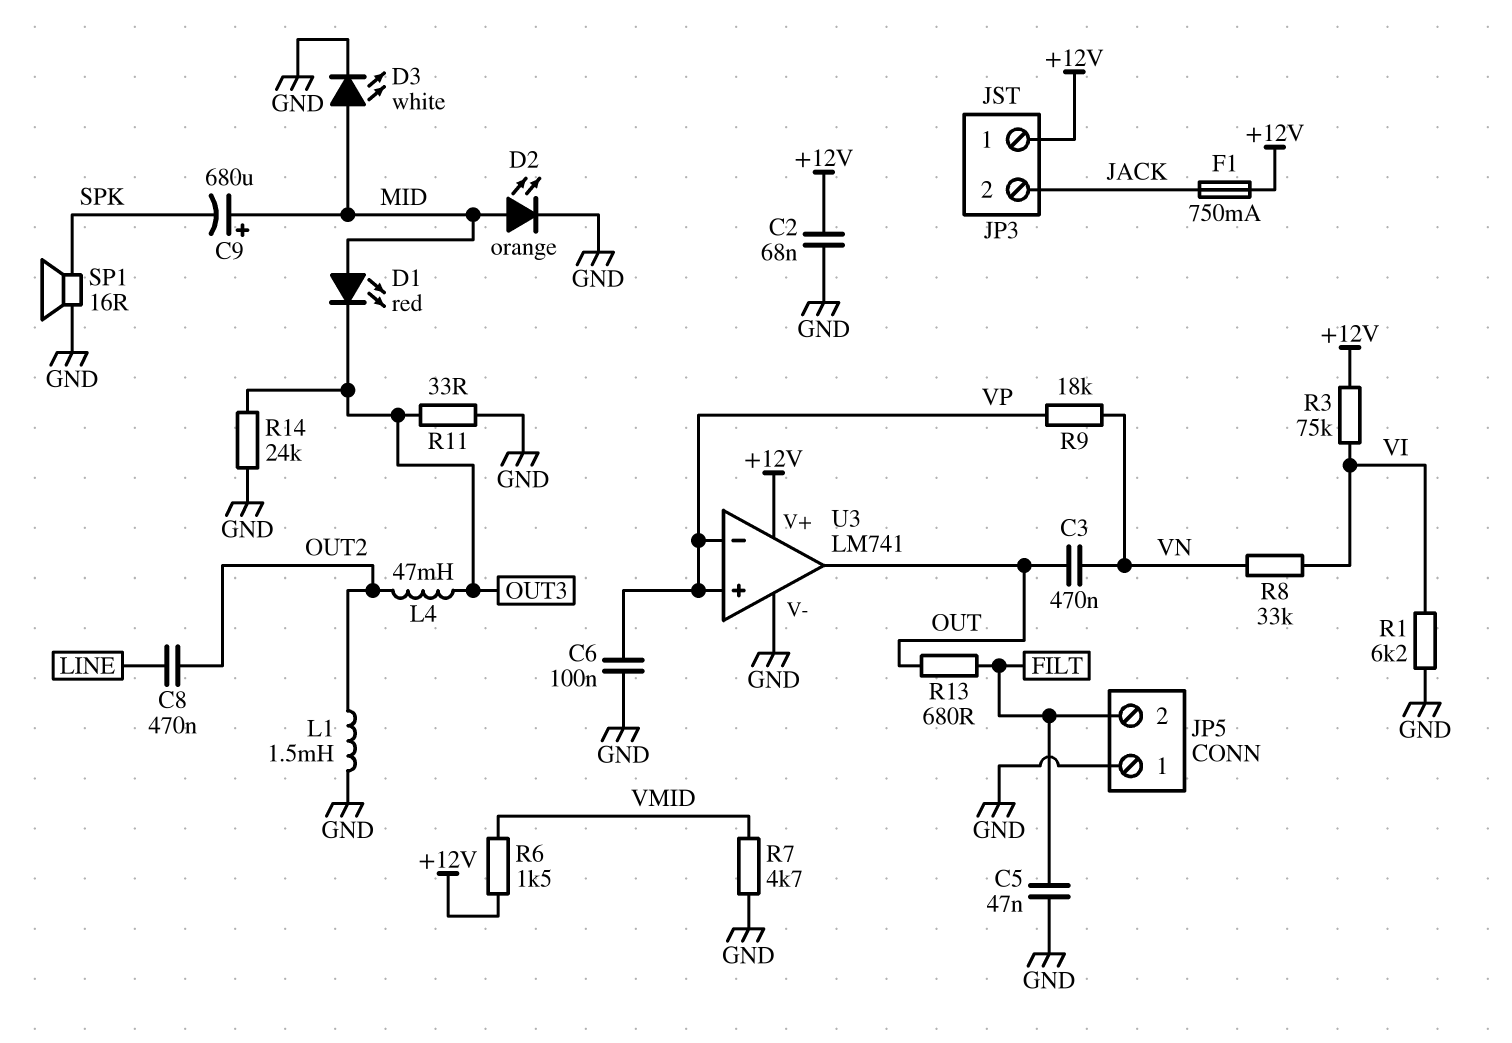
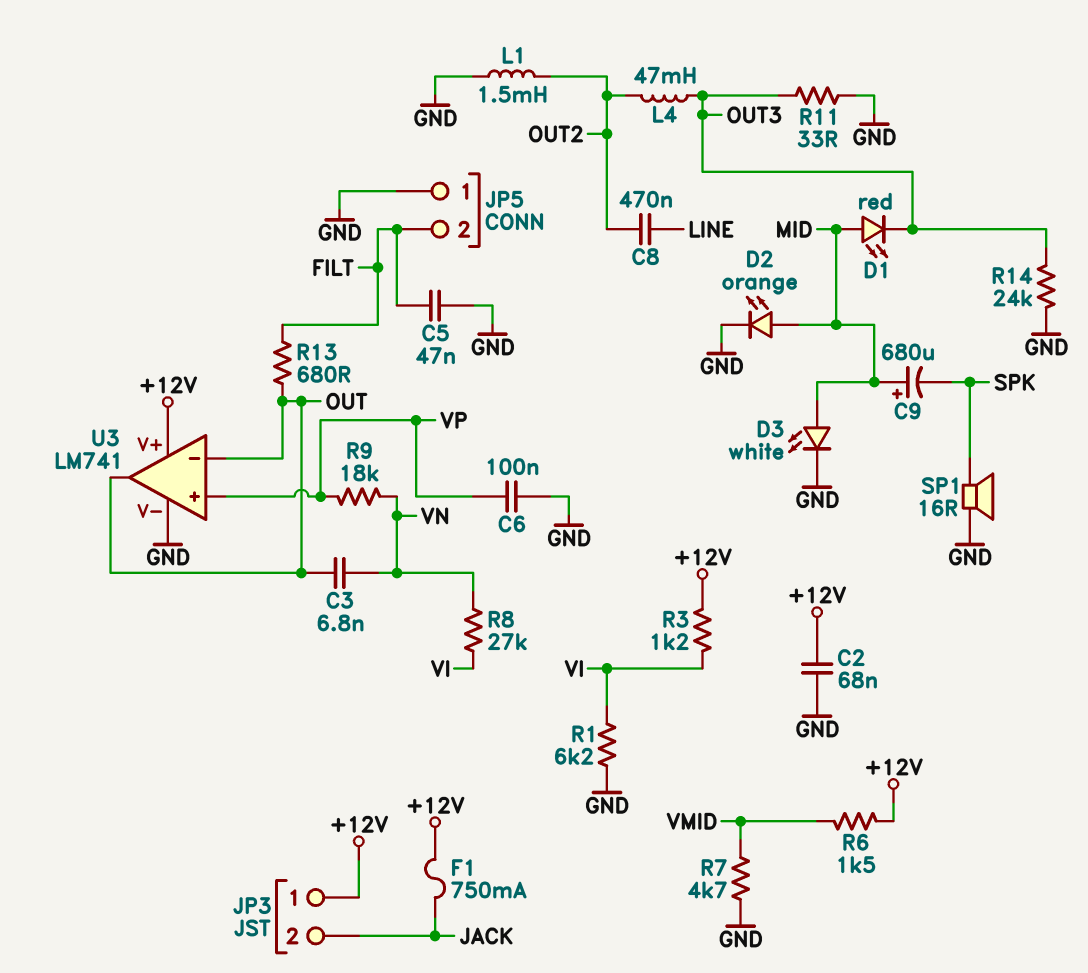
C3: 470nF (OUT, VN) -> 6.8nF (OUT, VN)
R3: 75k (+12V, VI) -> 1.2k (+12V, VI)
R8: 33k (VI, VN) -> 27k (VI, VN)
U3 pin in-: VP -> OUT

